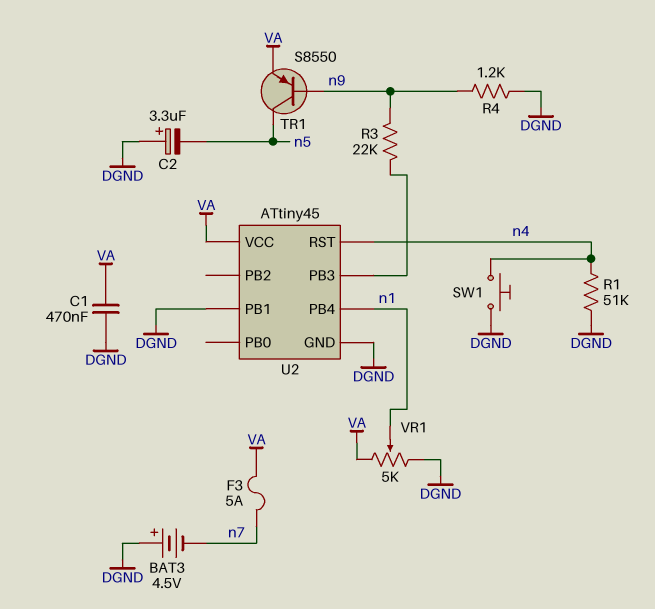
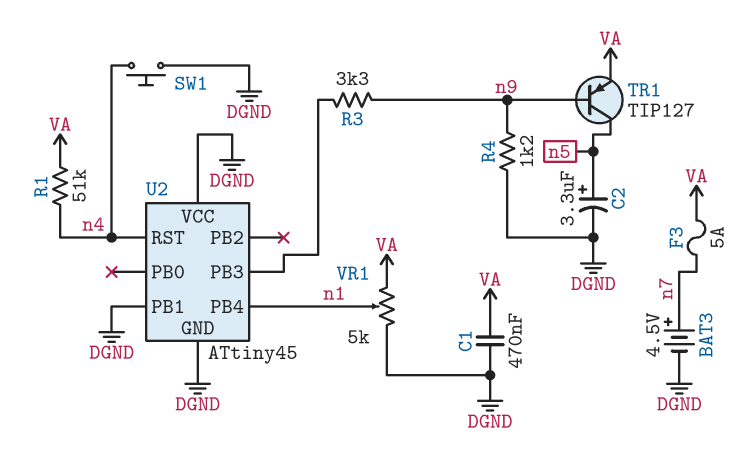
BAT3: 4.5V (plus DGND, minus n7) -> 4.5V (plus n7, minus DGND)
C2: 3.3uF (plus DGND, minus n5) -> 3.3uF (plus n5, minus DGND)
R1: 51k (DGND, n4) -> 51k (VA, n4)
R3: 22k (U2/PB3, n9) -> 3.3k (U2/PB3, n9)
TR1: PNP S8550 (B n9, C n5, E VA) -> PNP TIP127 (B n9, C n5, E VA)
U2 pin VCC: VA -> DGND

